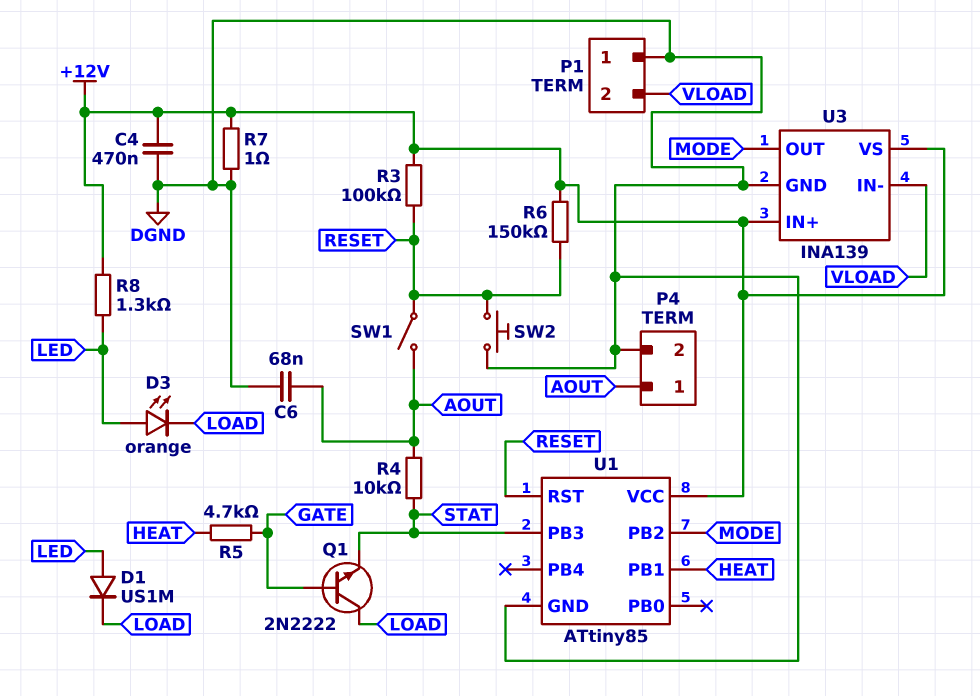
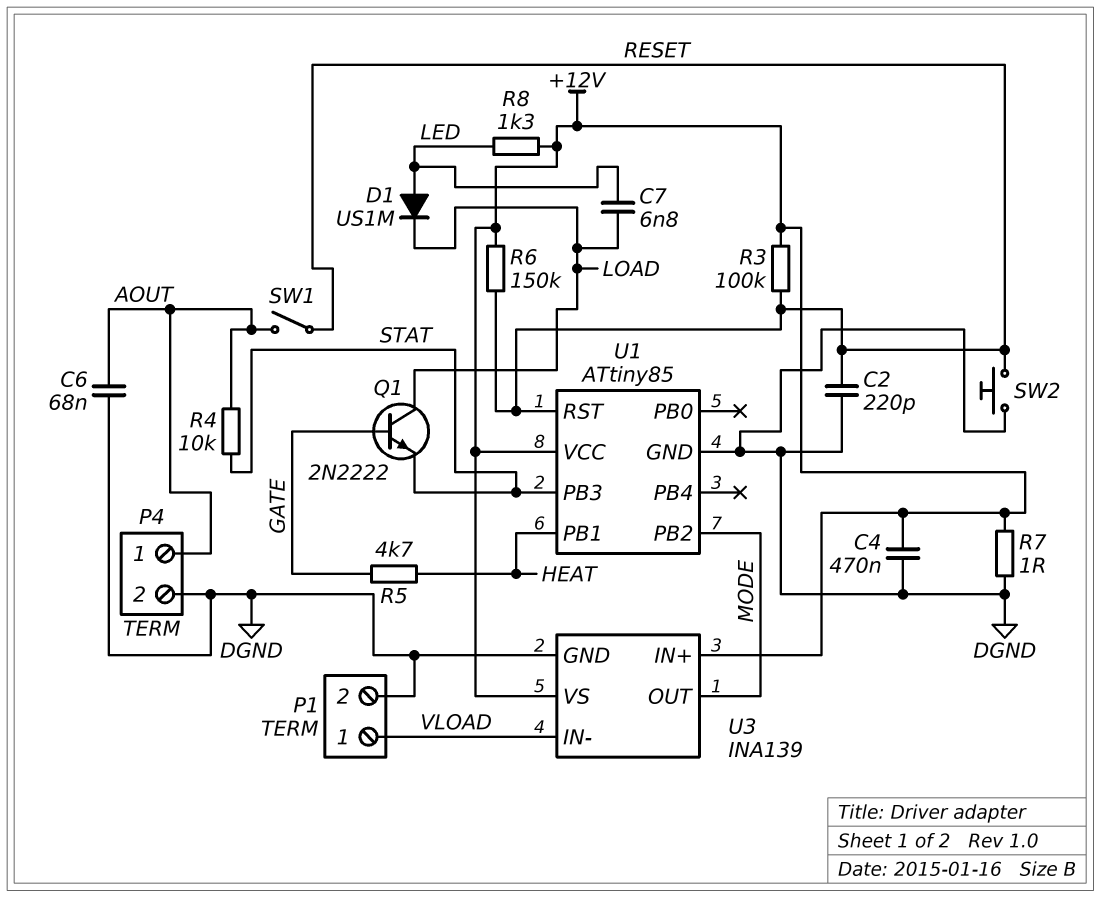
C2: none -> 220pF (DGND, RESET)
C7: none -> 6.8nF (LED, LOAD)
D3: LED orange (A LED, K LOAD) -> none
P1 pin 1: DGND -> VLOAD
P1 pin 2: VLOAD -> DGND

